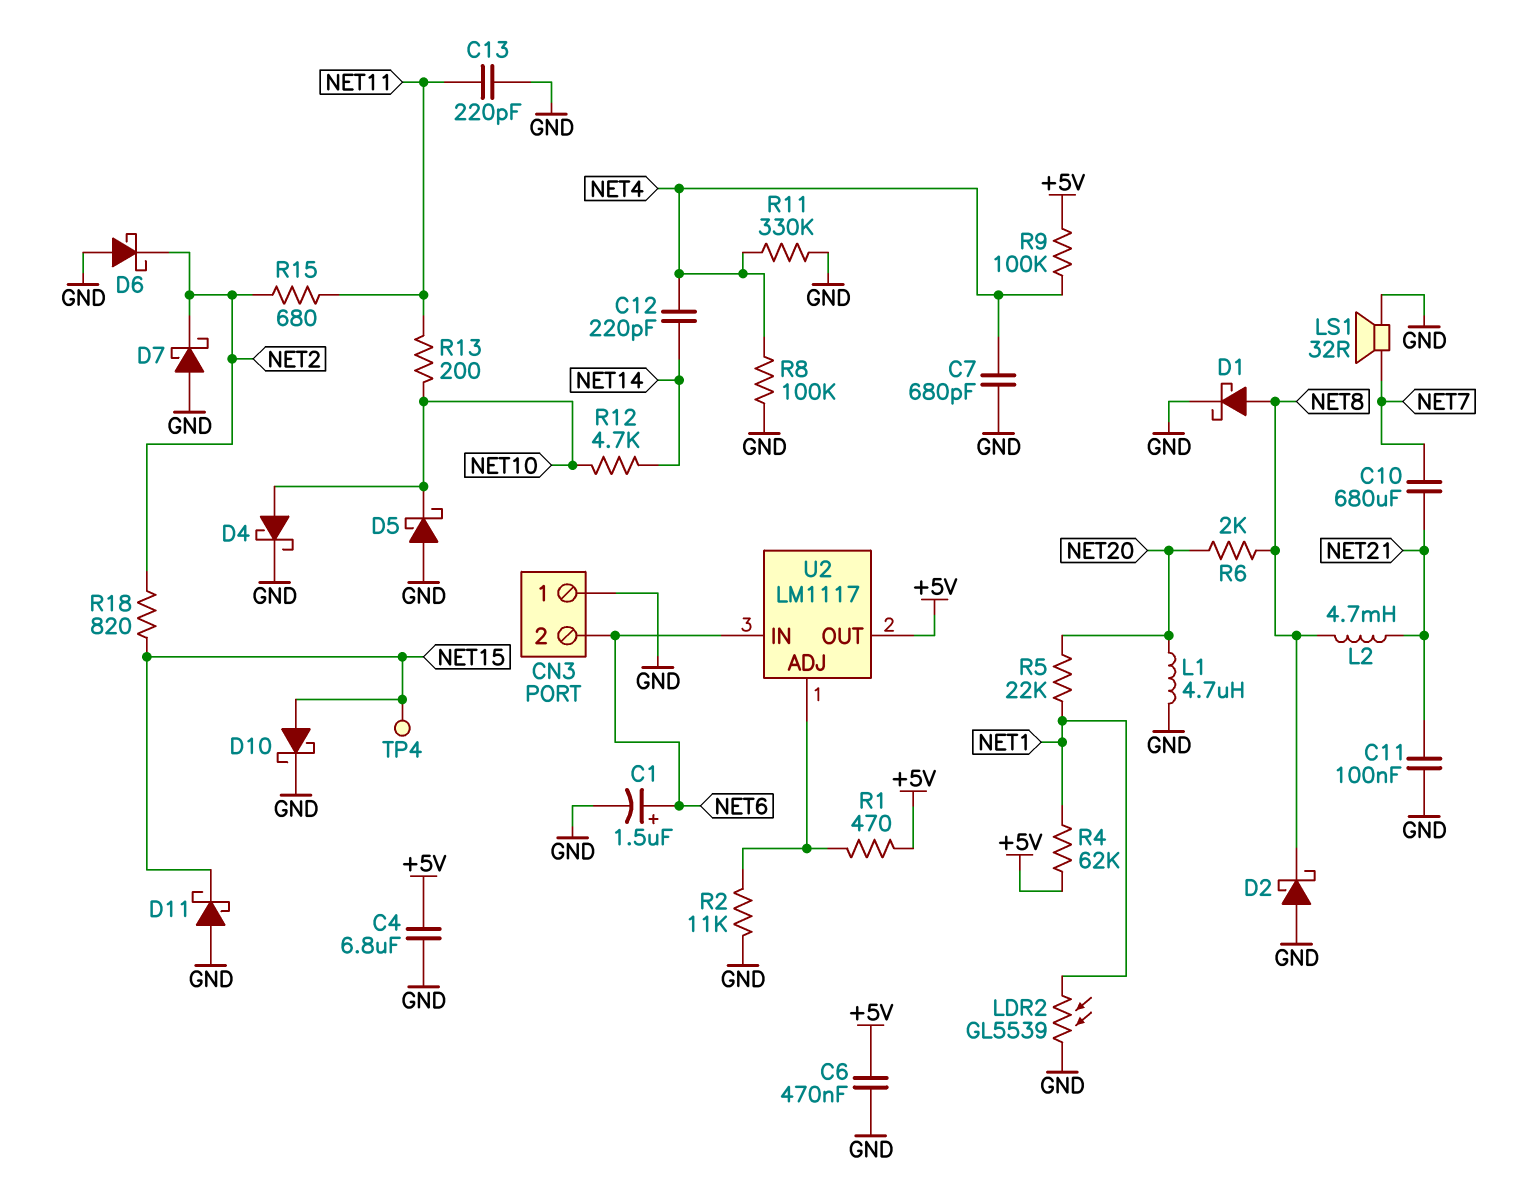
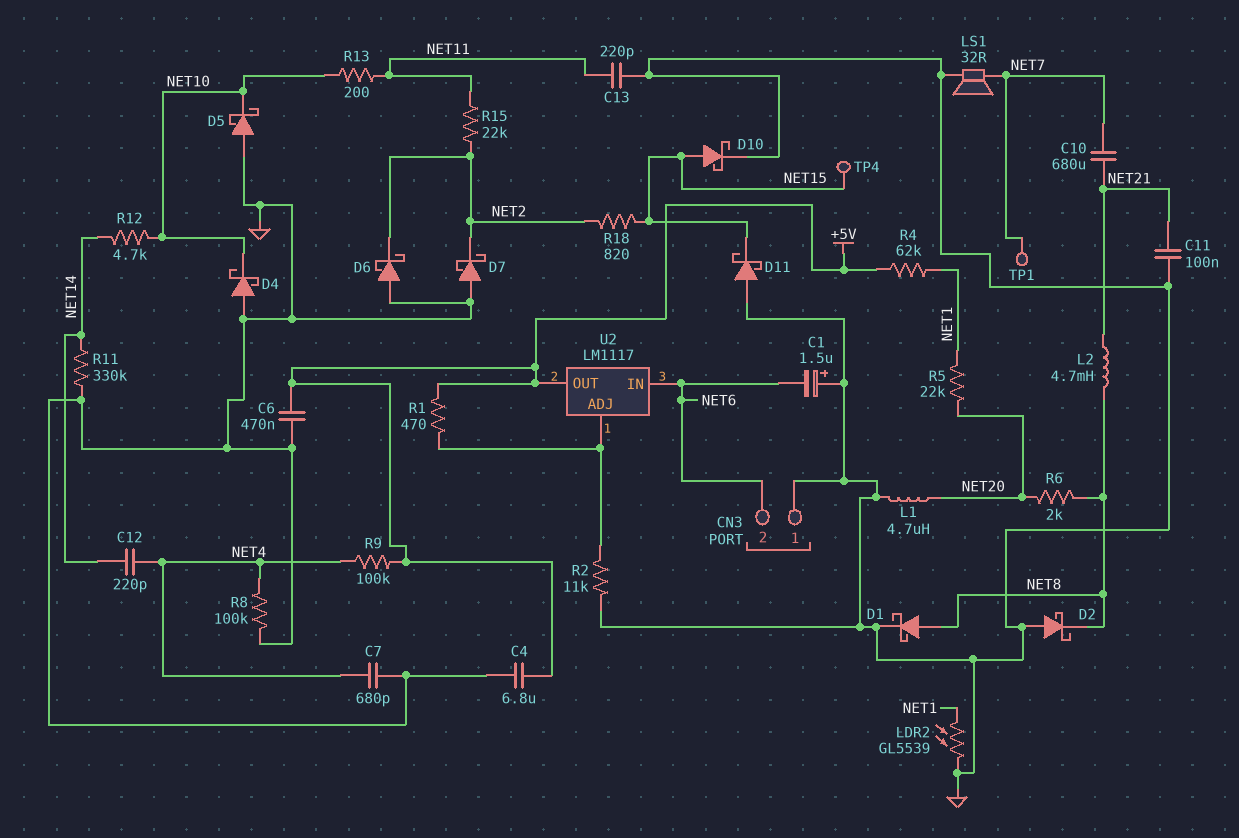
C1: 1.5uF (plus NET6, minus GND) -> 1.5uF (plus GND, minus NET6)
D4: schottky (A NET10, K GND) -> schottky (A GND, K NET10)
R11: 330k (GND, NET4) -> 330k (GND, NET14)
R15: 680 (NET2, NET11) -> 22k (NET2, NET11)
TP1: none -> test point (NET7)

